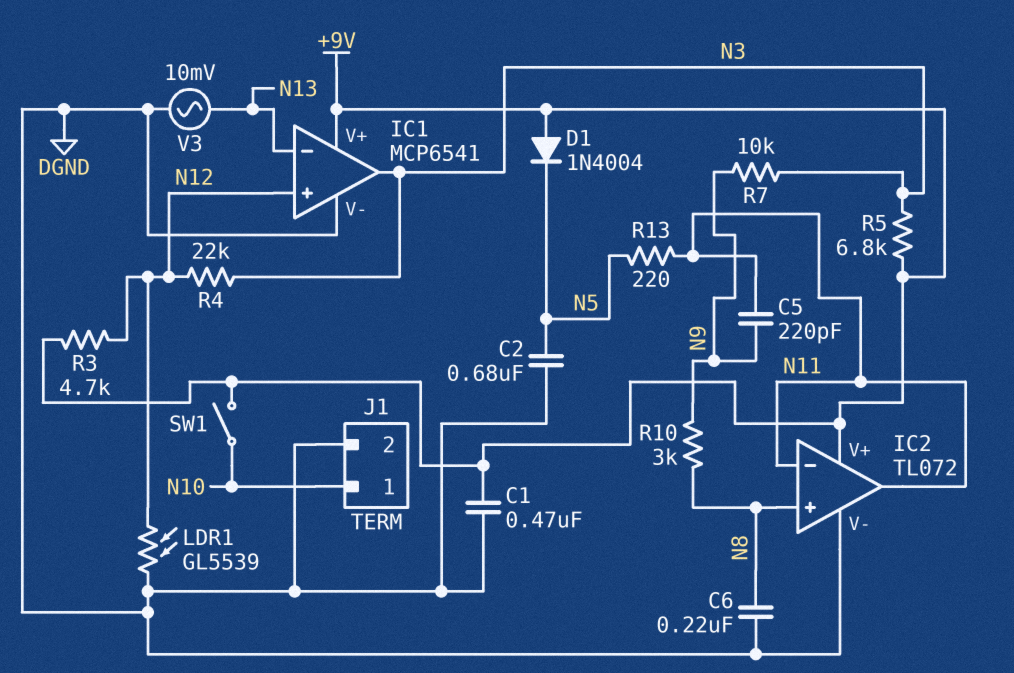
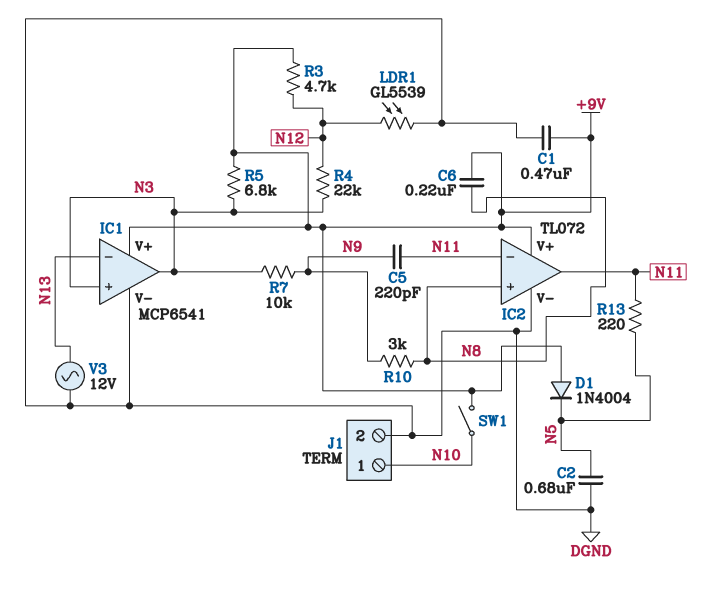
C6: 220nF (DGND, N8) -> 220nF (+9V, N8)
IC1 pin in+: N12 -> N3
V3: AC 10mV (DGND, N13) -> AC 12V (DGND, N13)

